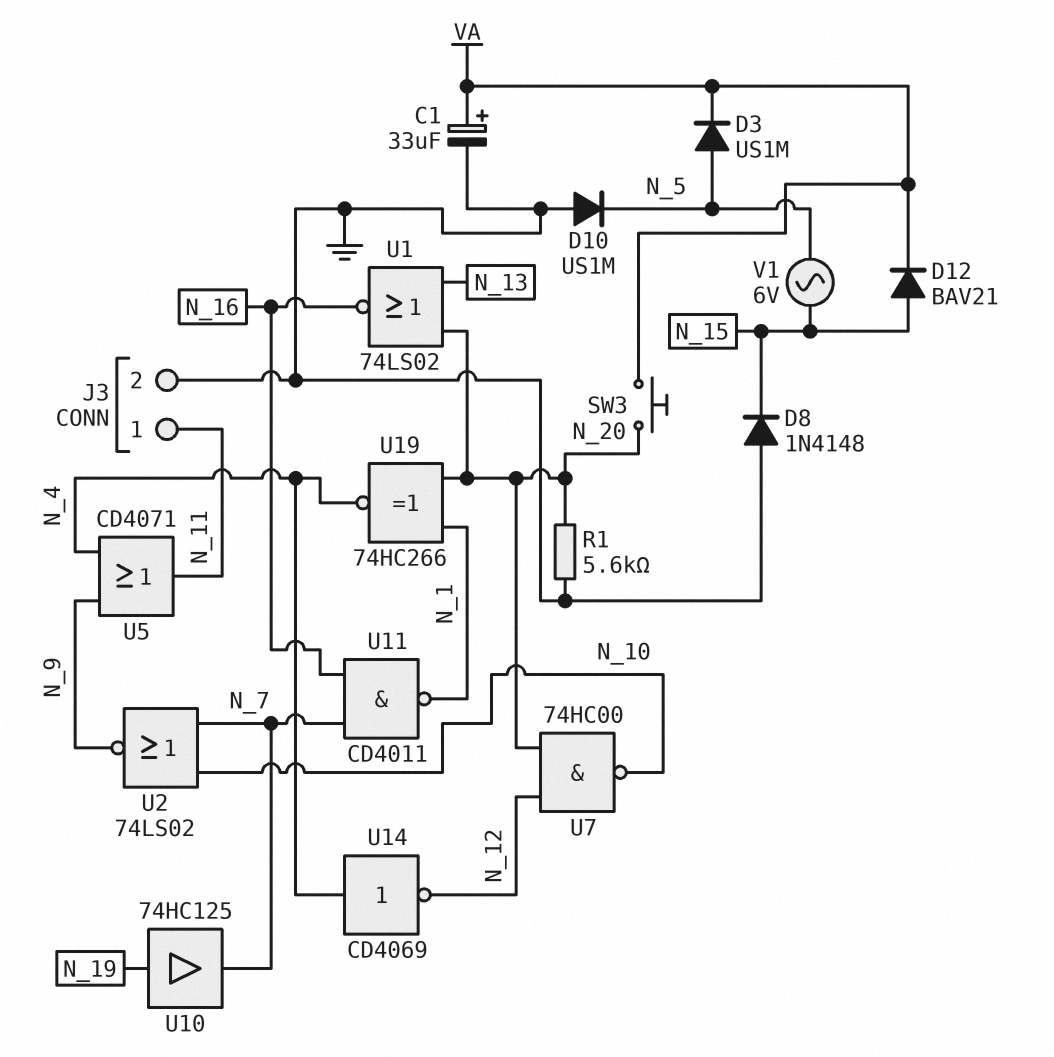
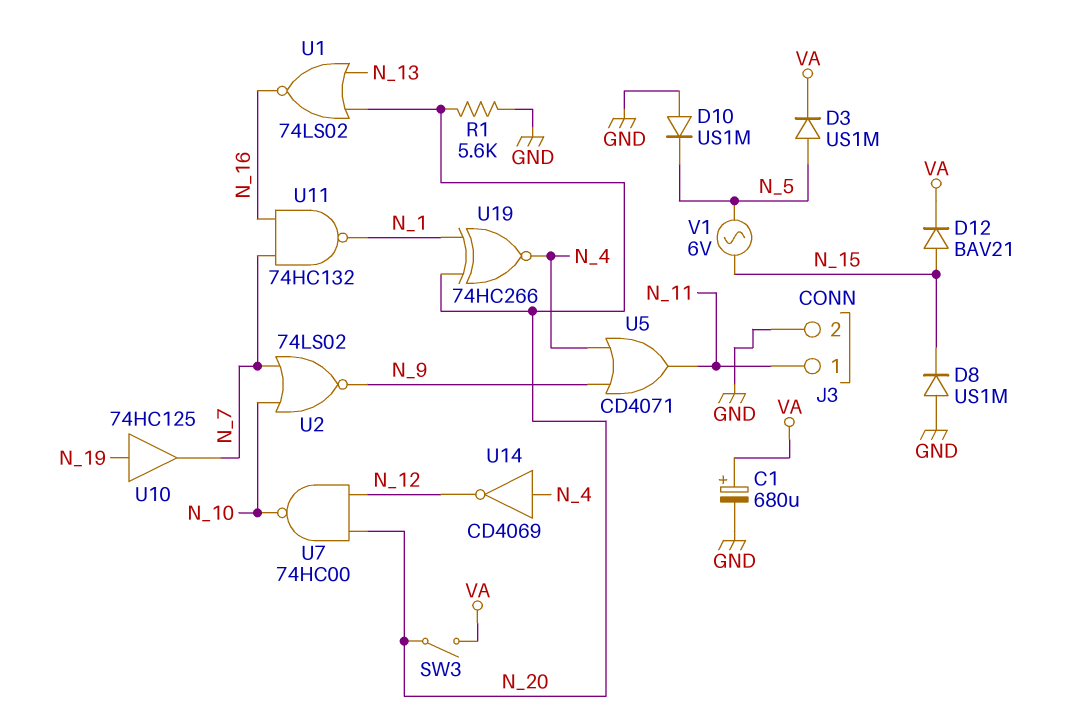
C1: 33uF (plus VA, minus GND) -> 680uF (plus VA, minus GND)
D8: diode 1N4148 (A GND, K N_15) -> diode US1M (A GND, K N_15)
SW3: button (N_20, VA) -> switch (N_20, VA)
U11: NAND CD4011 (in N_7, in N_16, out N_1) -> NAND 74HC132 (in N_7, in N_16, out N_1)

